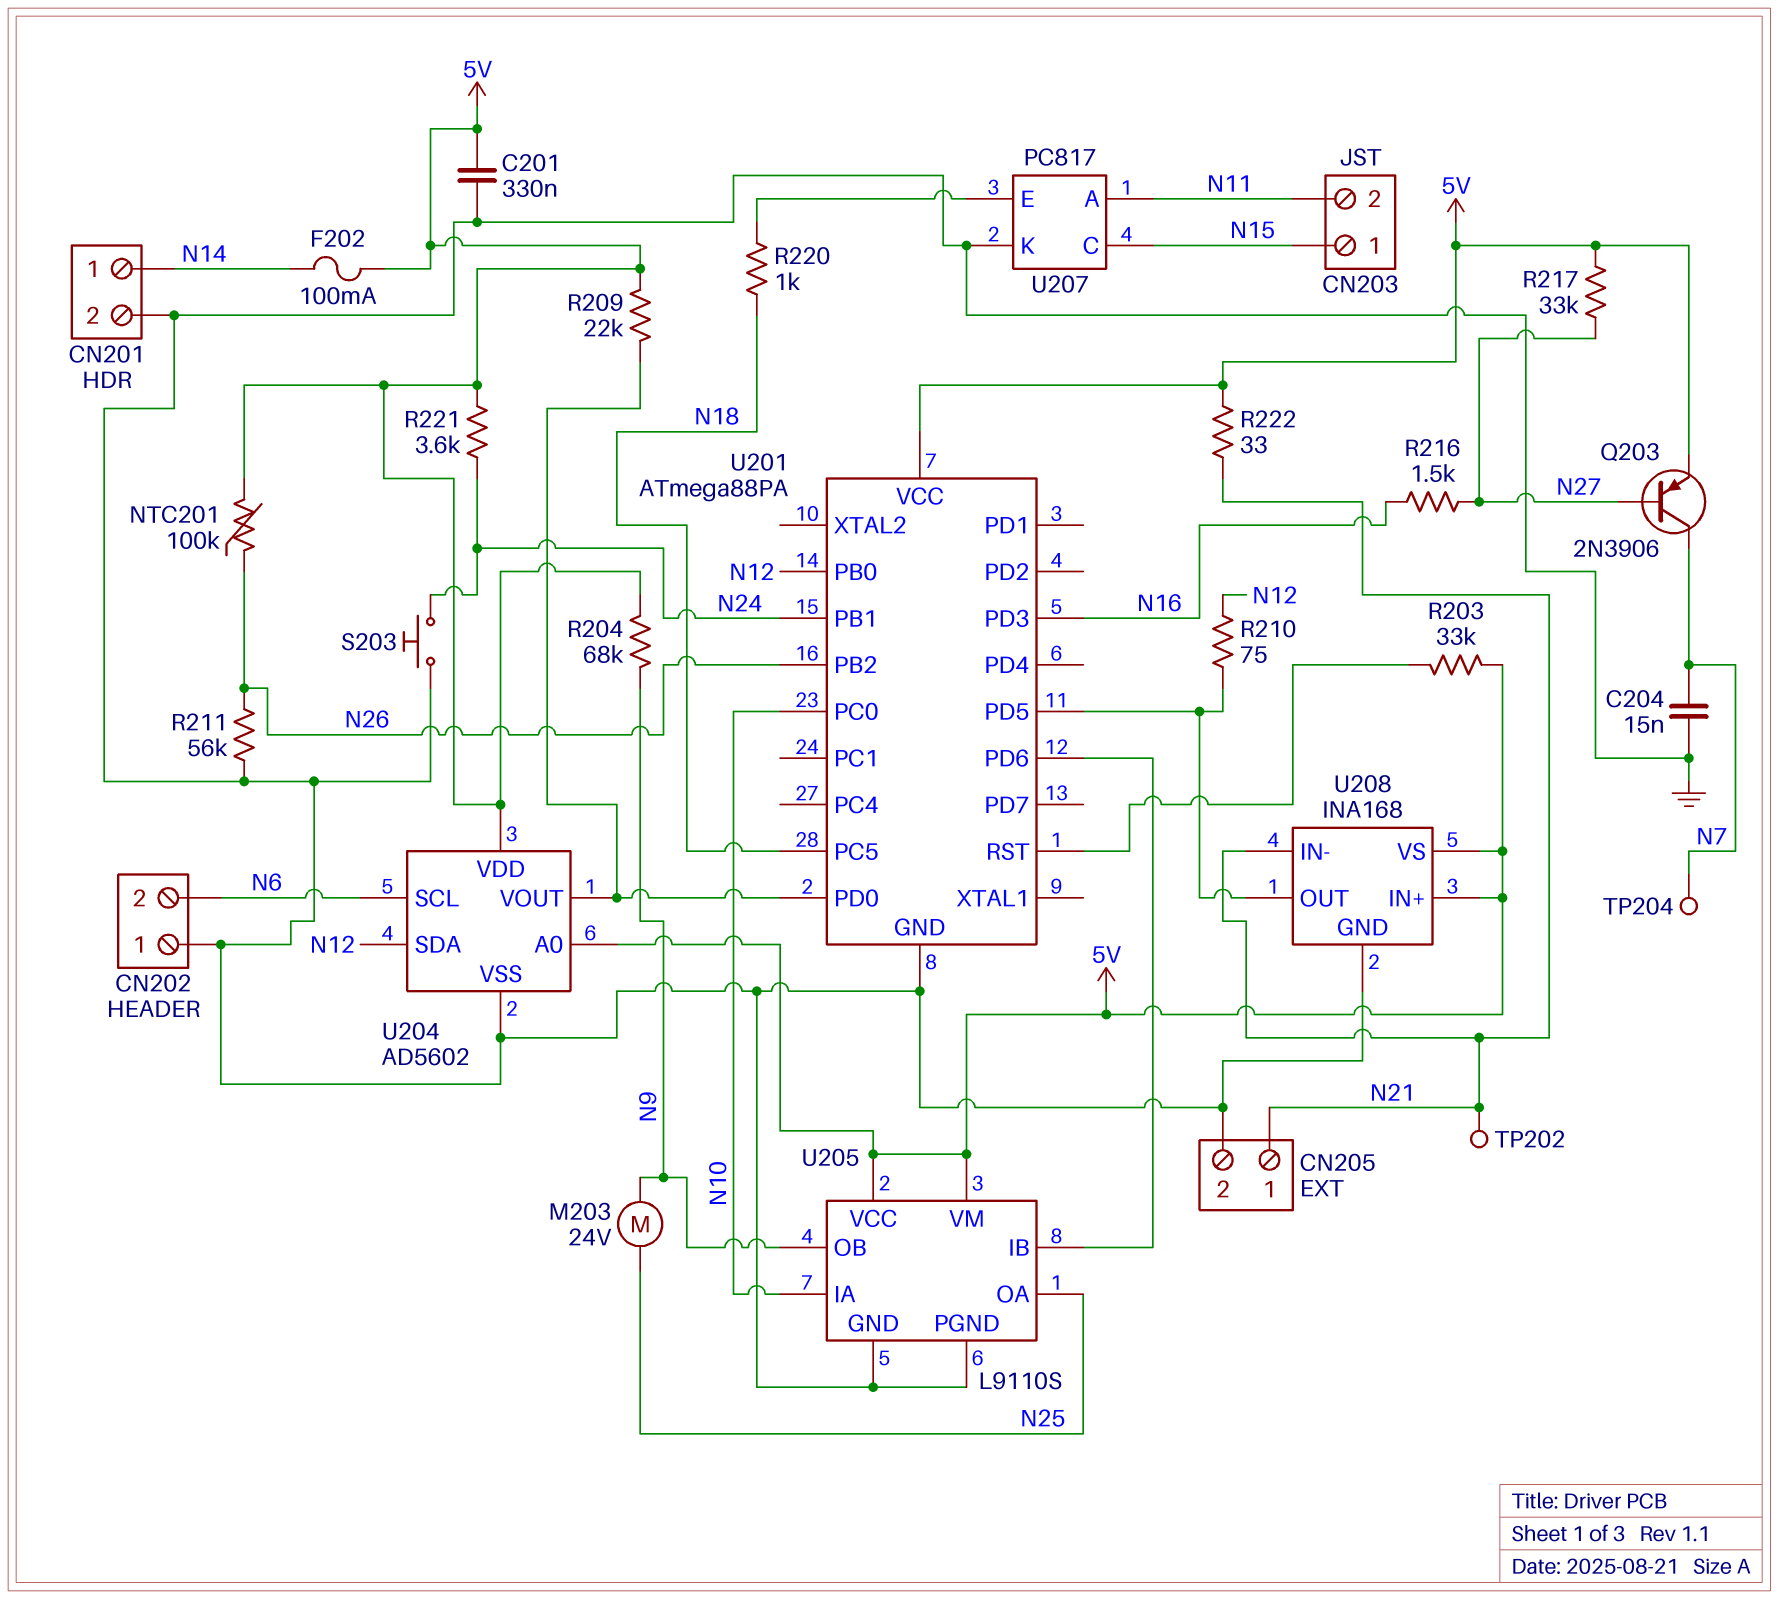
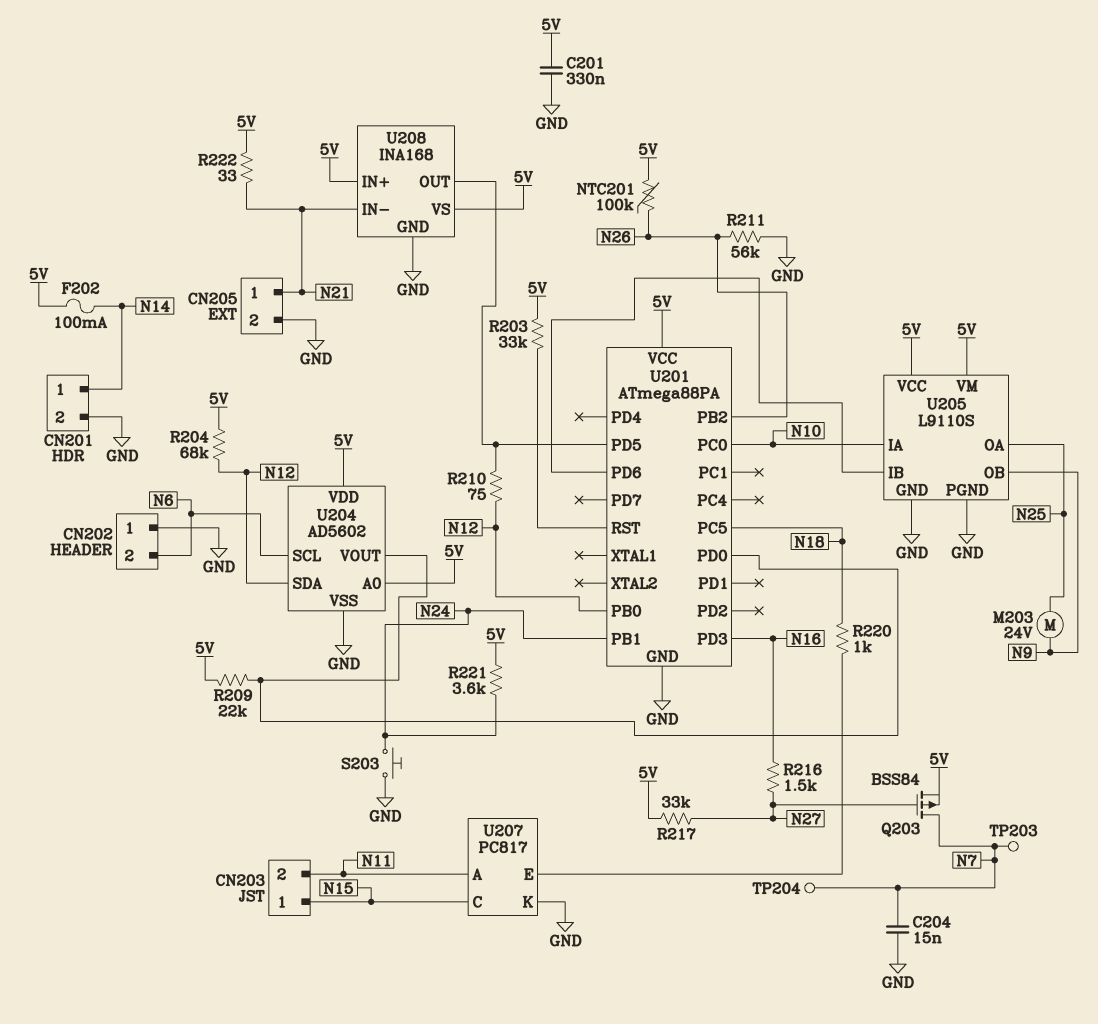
Q203: PNP 2N3906 (B N27, C N7, E 5V) -> PMOS BSS84 (G N27, D N7, S 5V)
R204: 68k (5V, N9) -> 68k (5V, N12)
TP202: test point (N21) -> none
TP203: none -> test point (N7)

